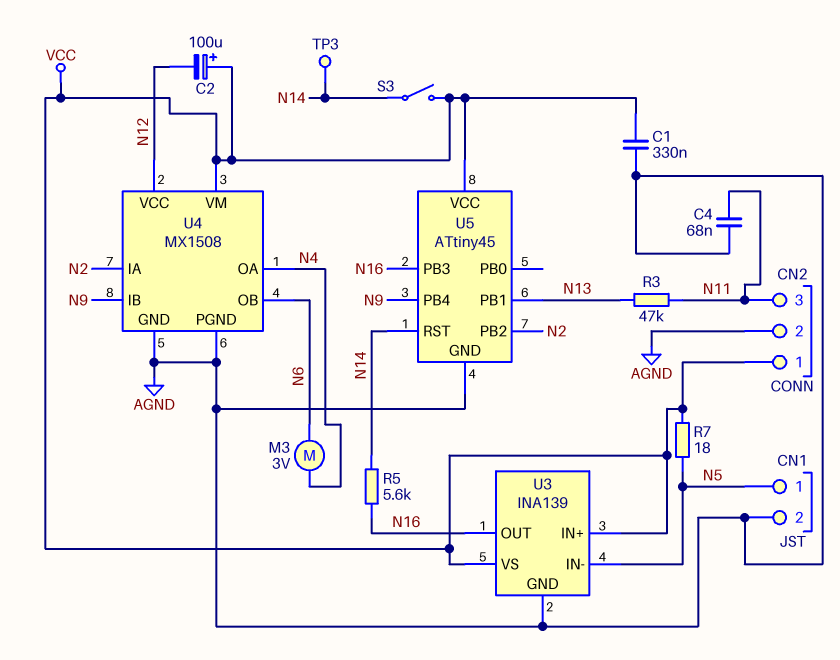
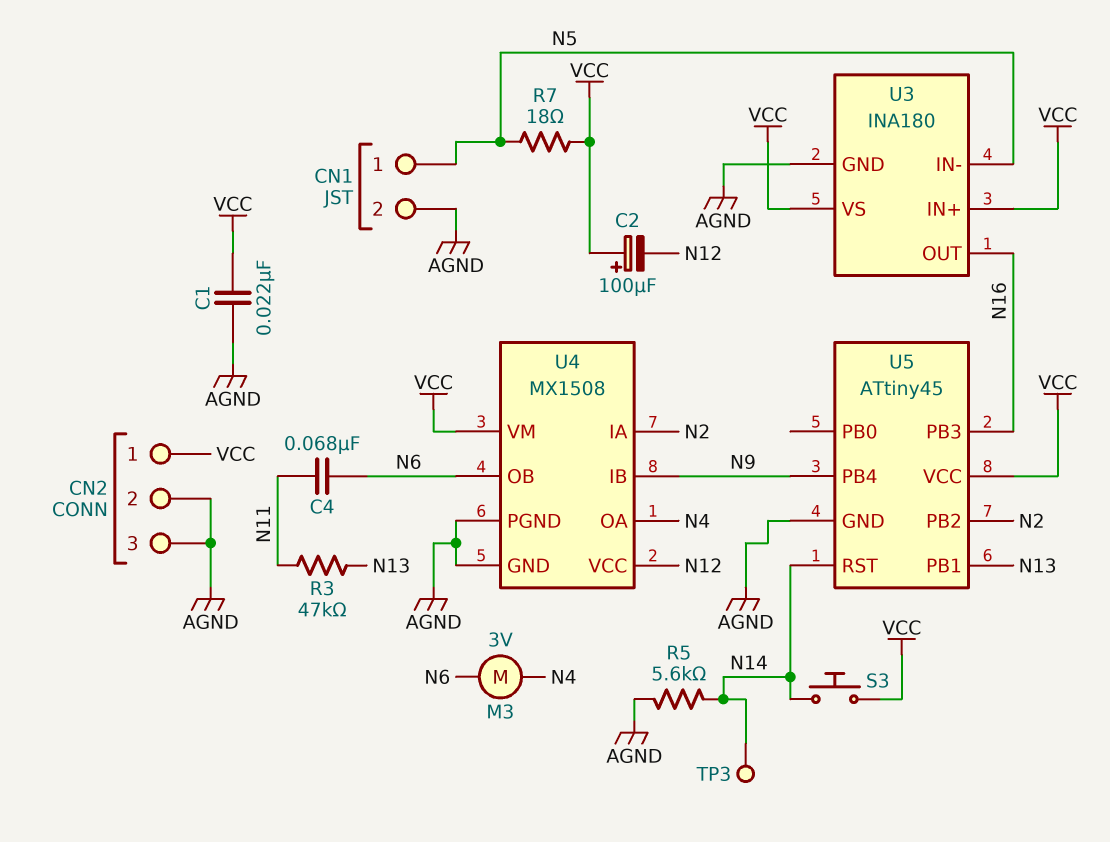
C1: 330nF (AGND, VCC) -> 22nF (AGND, VCC)
C4: 68nF (AGND, N11) -> 68nF (N6, N11)
CN2 pin 3: N11 -> AGND
R5: 5.6k (N14, N16) -> 5.6k (AGND, N14)
S3: switch (N14, VCC) -> button (N14, VCC)
U3: INA139 -> INA180

